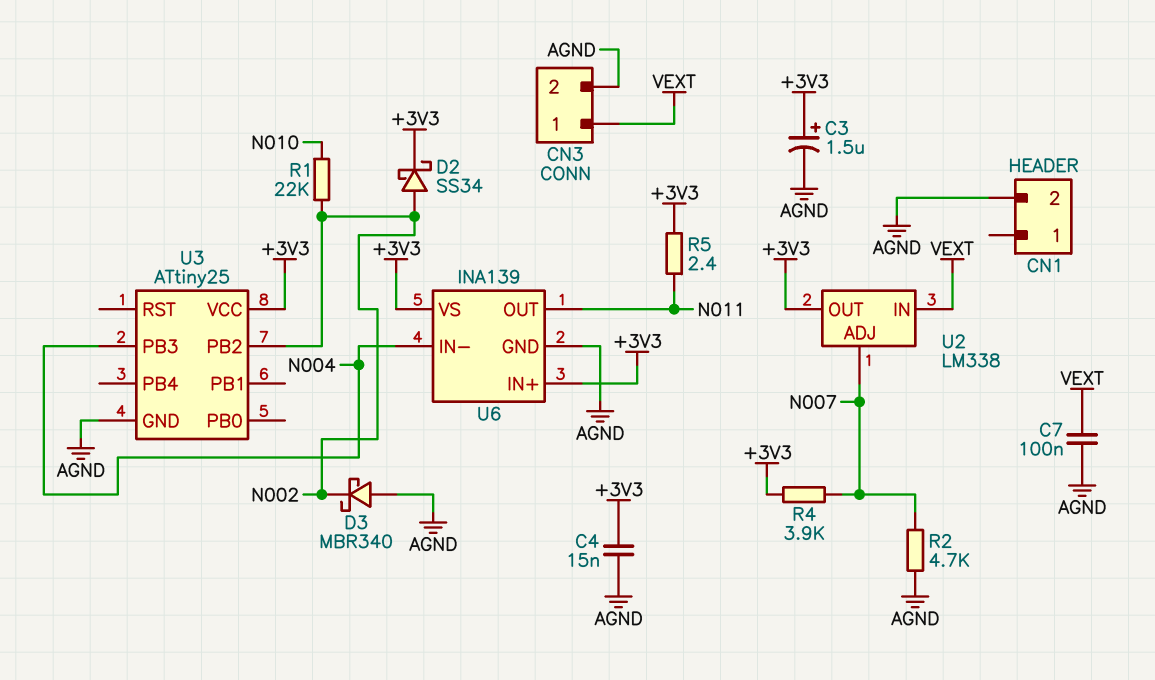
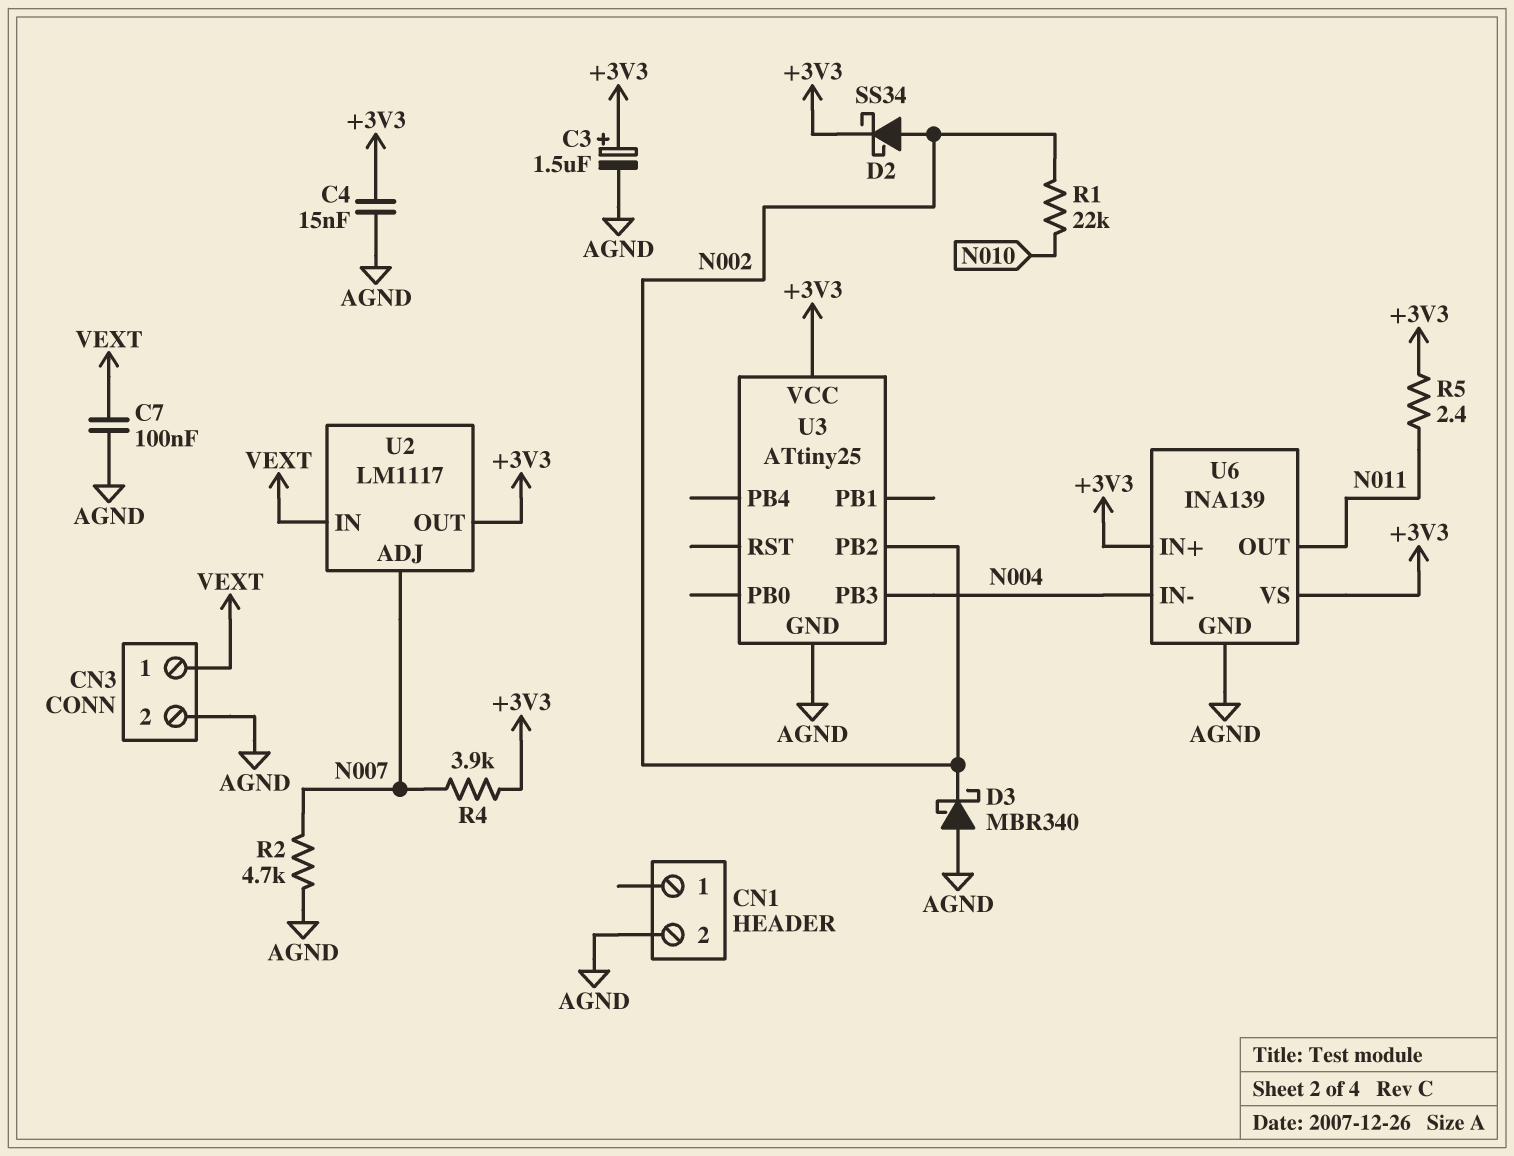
U2: LM338 -> LM1117

